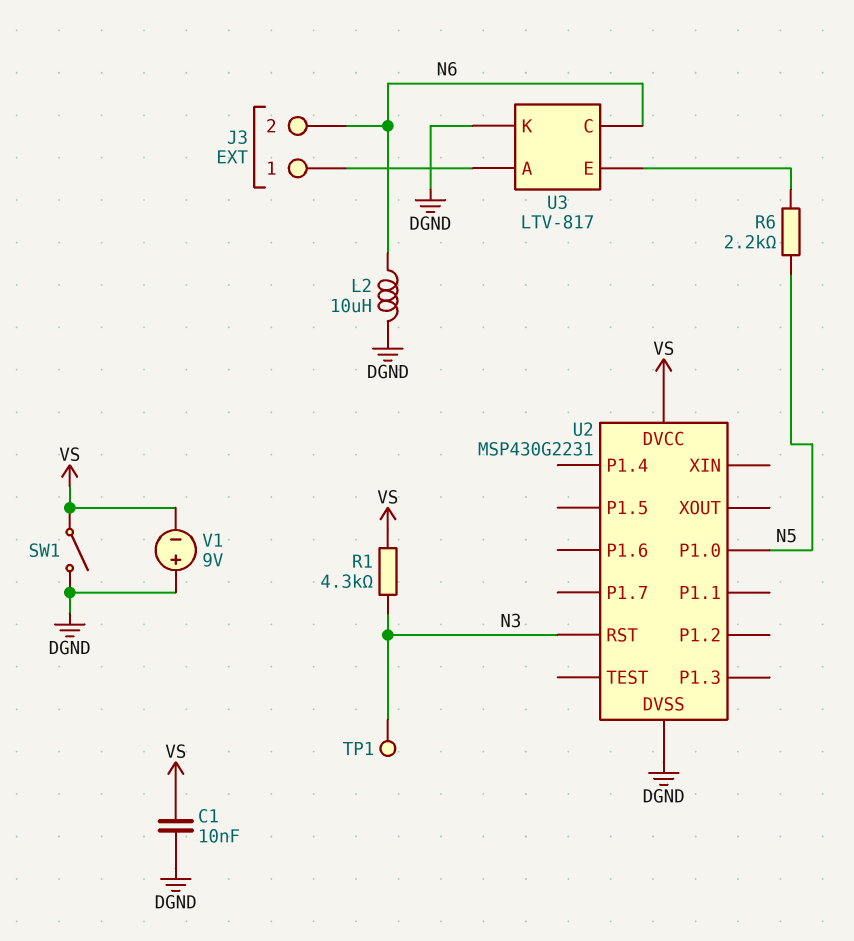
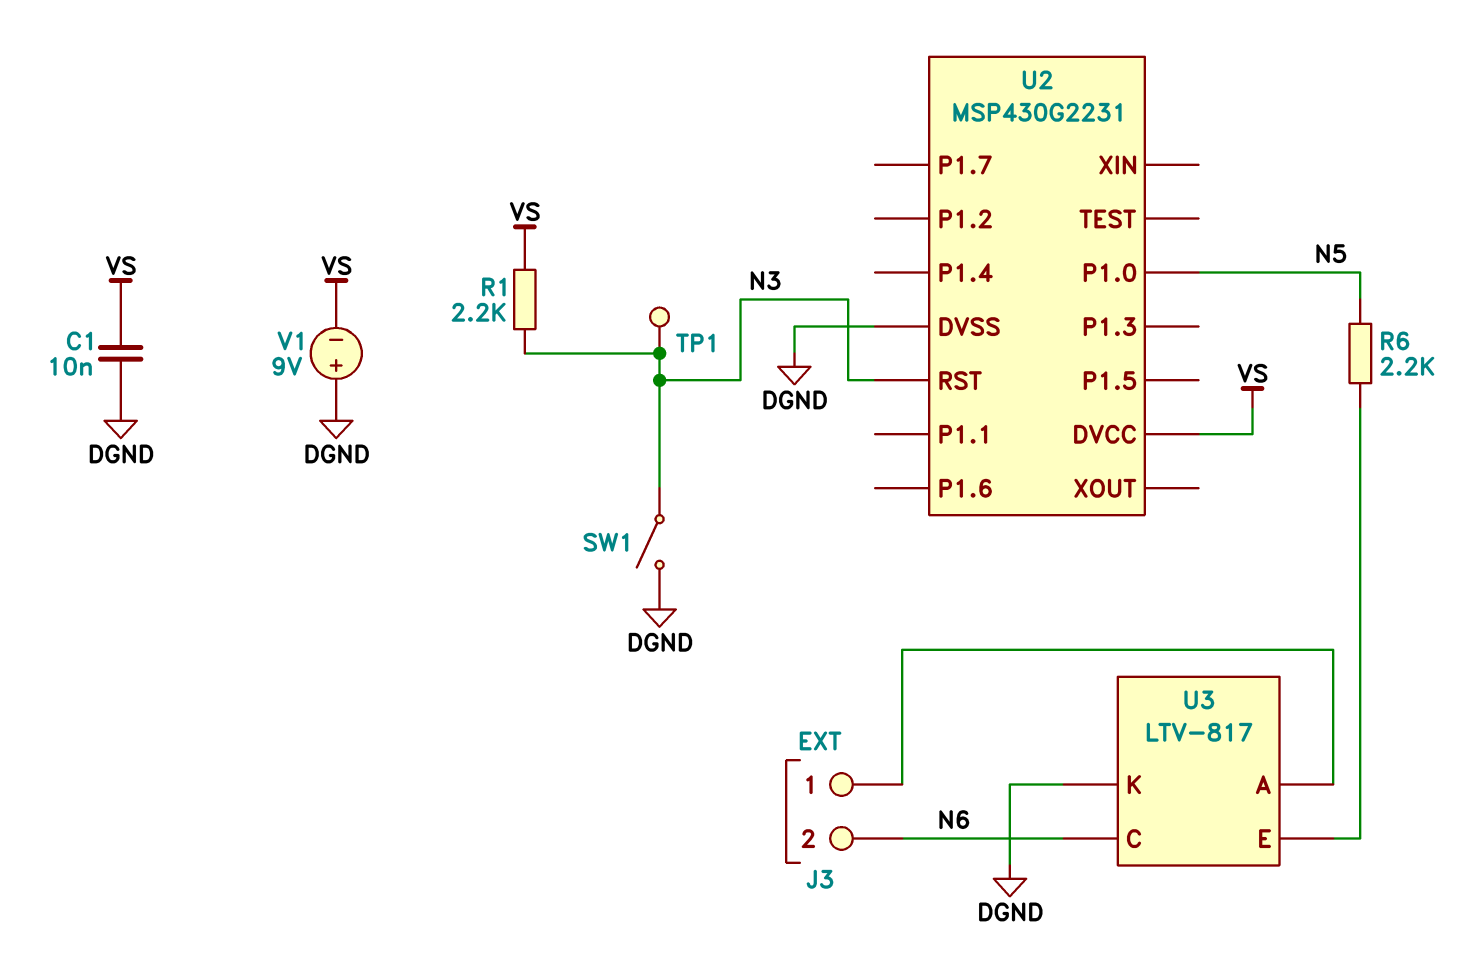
L2: 10uH (DGND, N6) -> none
R1: 4.3k (N3, VS) -> 2.2k (N3, VS)
SW1: switch (DGND, VS) -> switch (DGND, N3)

